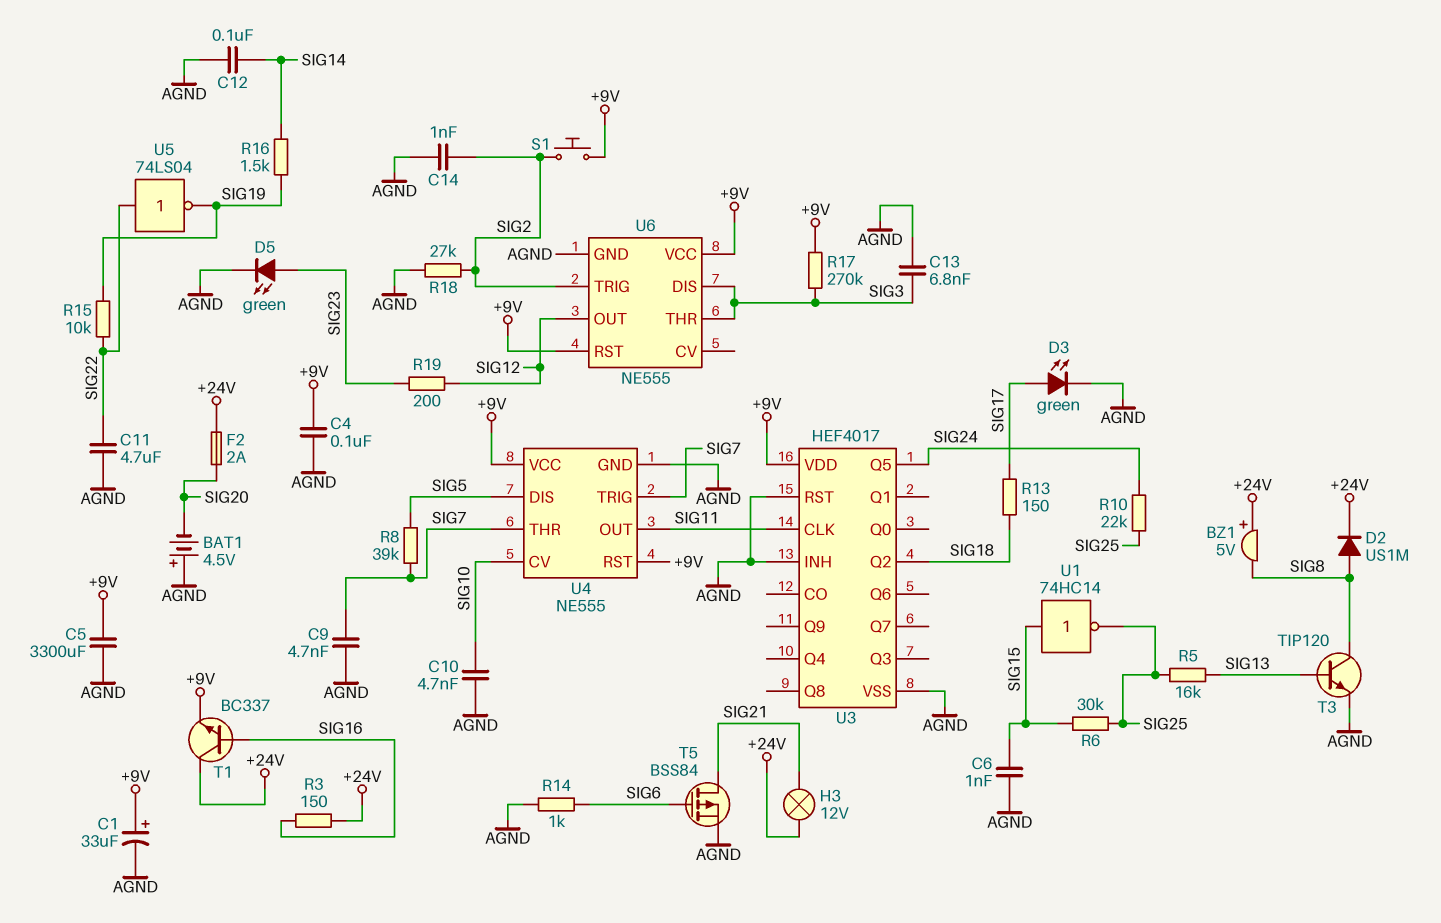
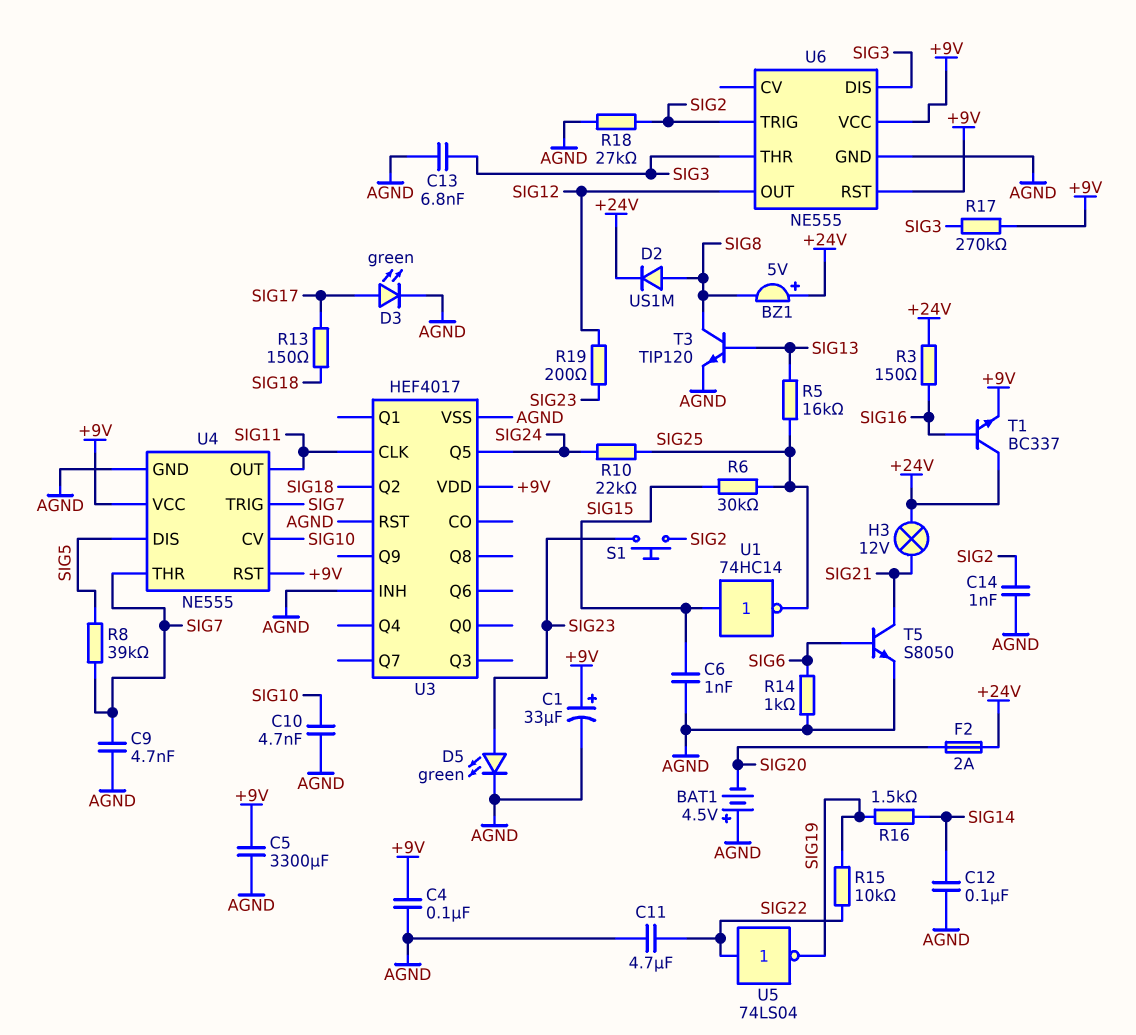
S1: button (+9V, SIG2) -> button (SIG2, SIG23)
T5: PMOS BSS84 (G SIG6, D SIG21, S AGND) -> NPN S8050 (B SIG6, C SIG21, E AGND)

